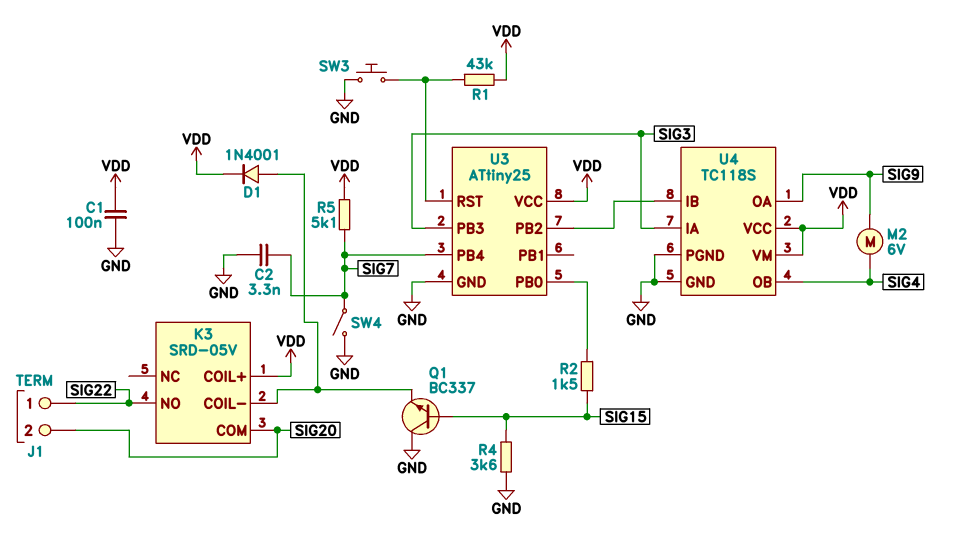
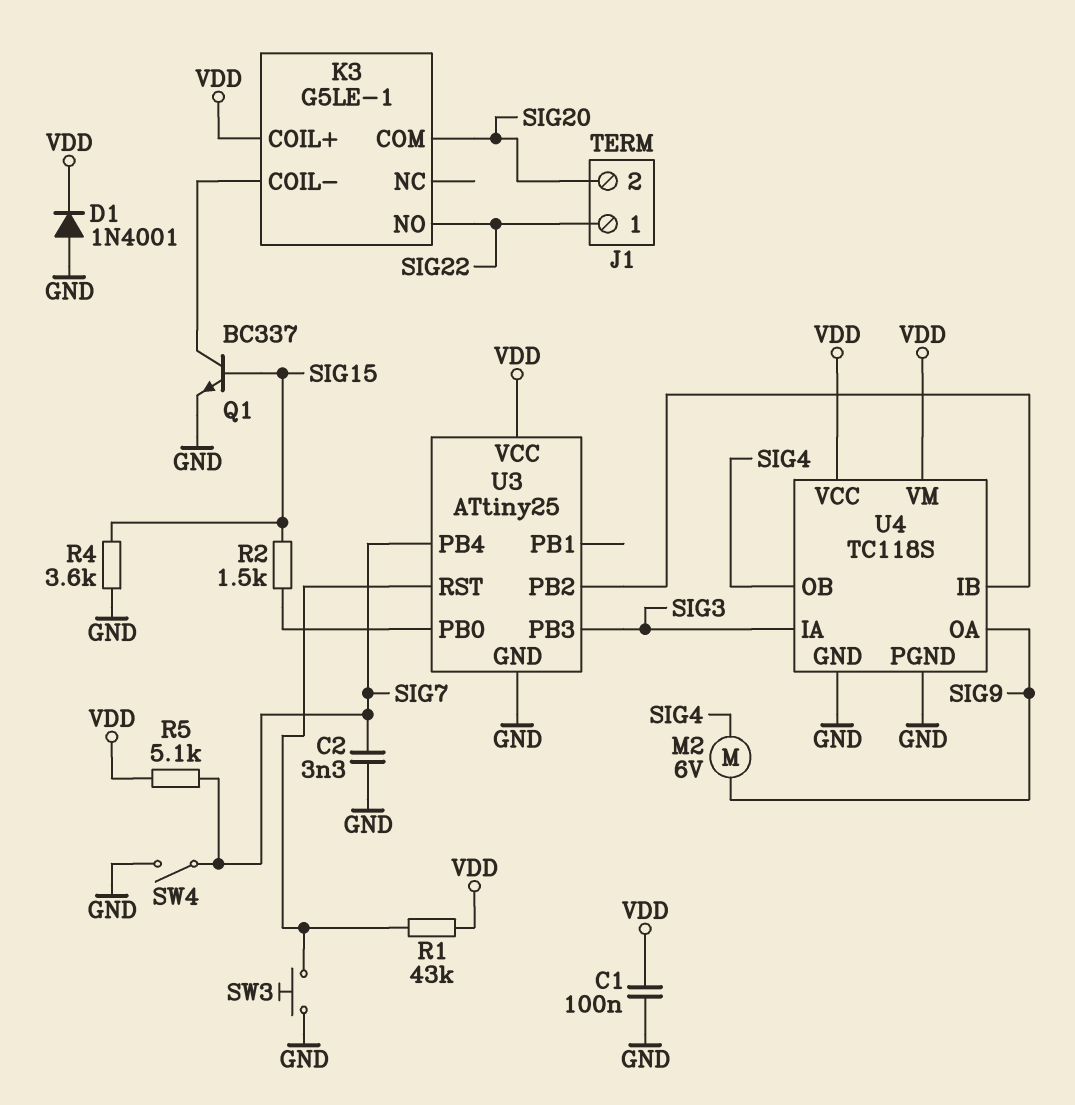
D1: diode 1N4001 (A K3/COIL-, K VDD) -> diode 1N4001 (A GND, K VDD)
K3: SRD-05V -> G5LE-1
Q1: NPN BC337 (B SIG15, C GND, E K3/COIL-) -> NPN BC337 (B SIG15, C K3/COIL-, E GND)

